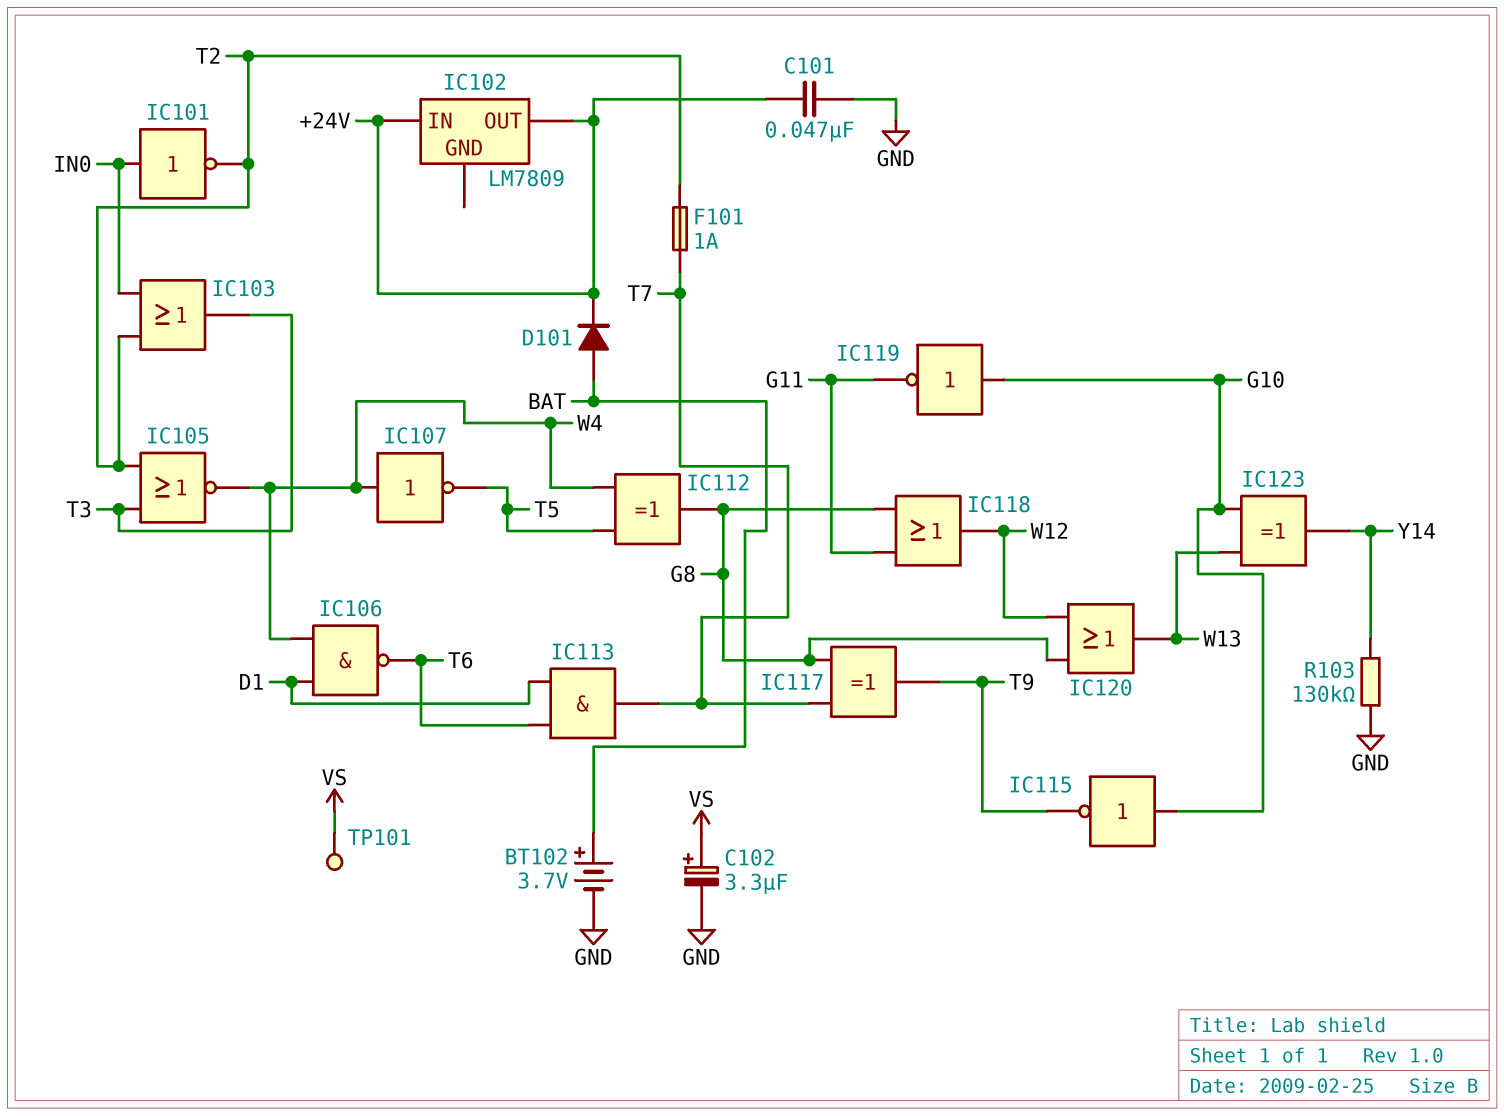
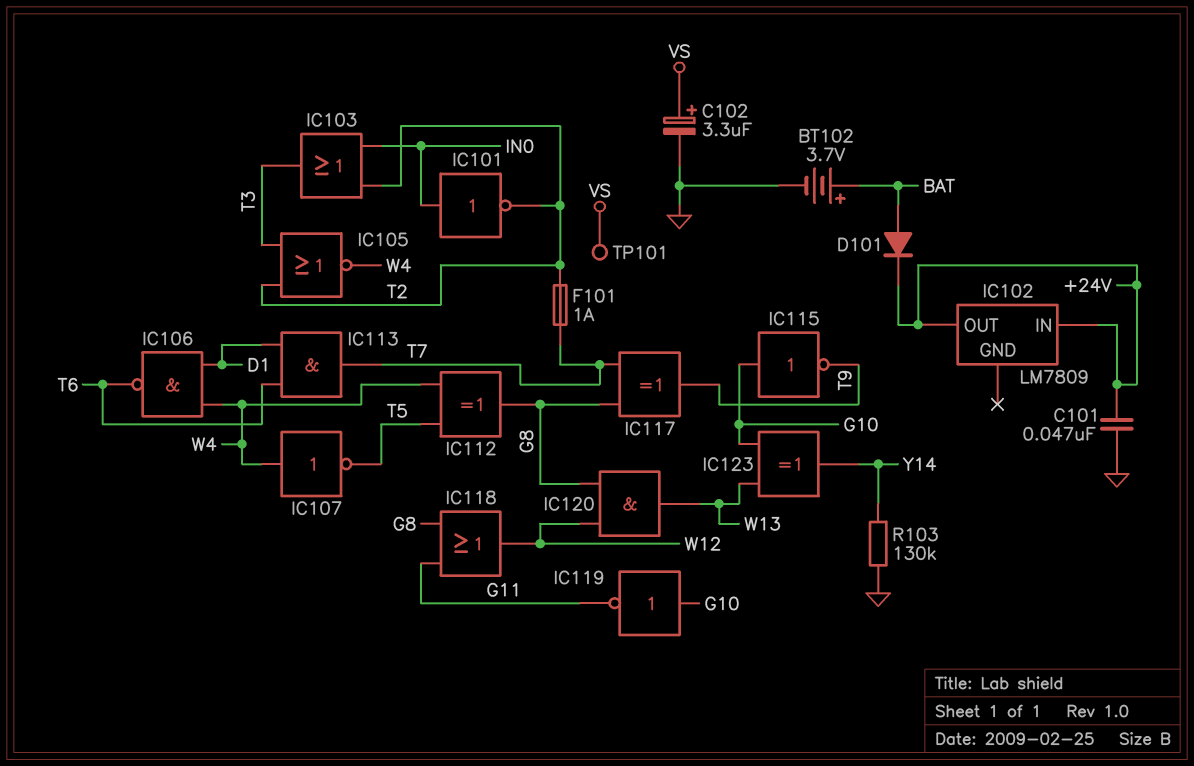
IC120: OR (in G8, in W12, out W13) -> AND (in G8, in W12, out W13)

